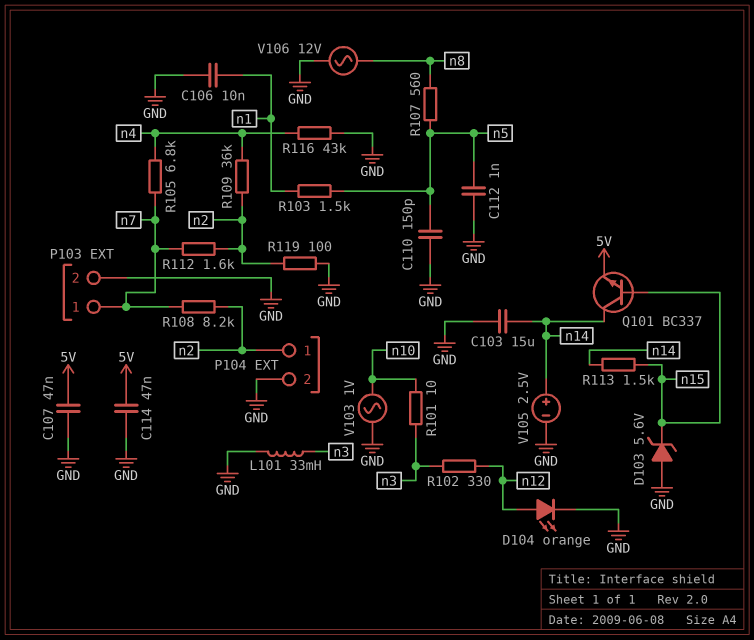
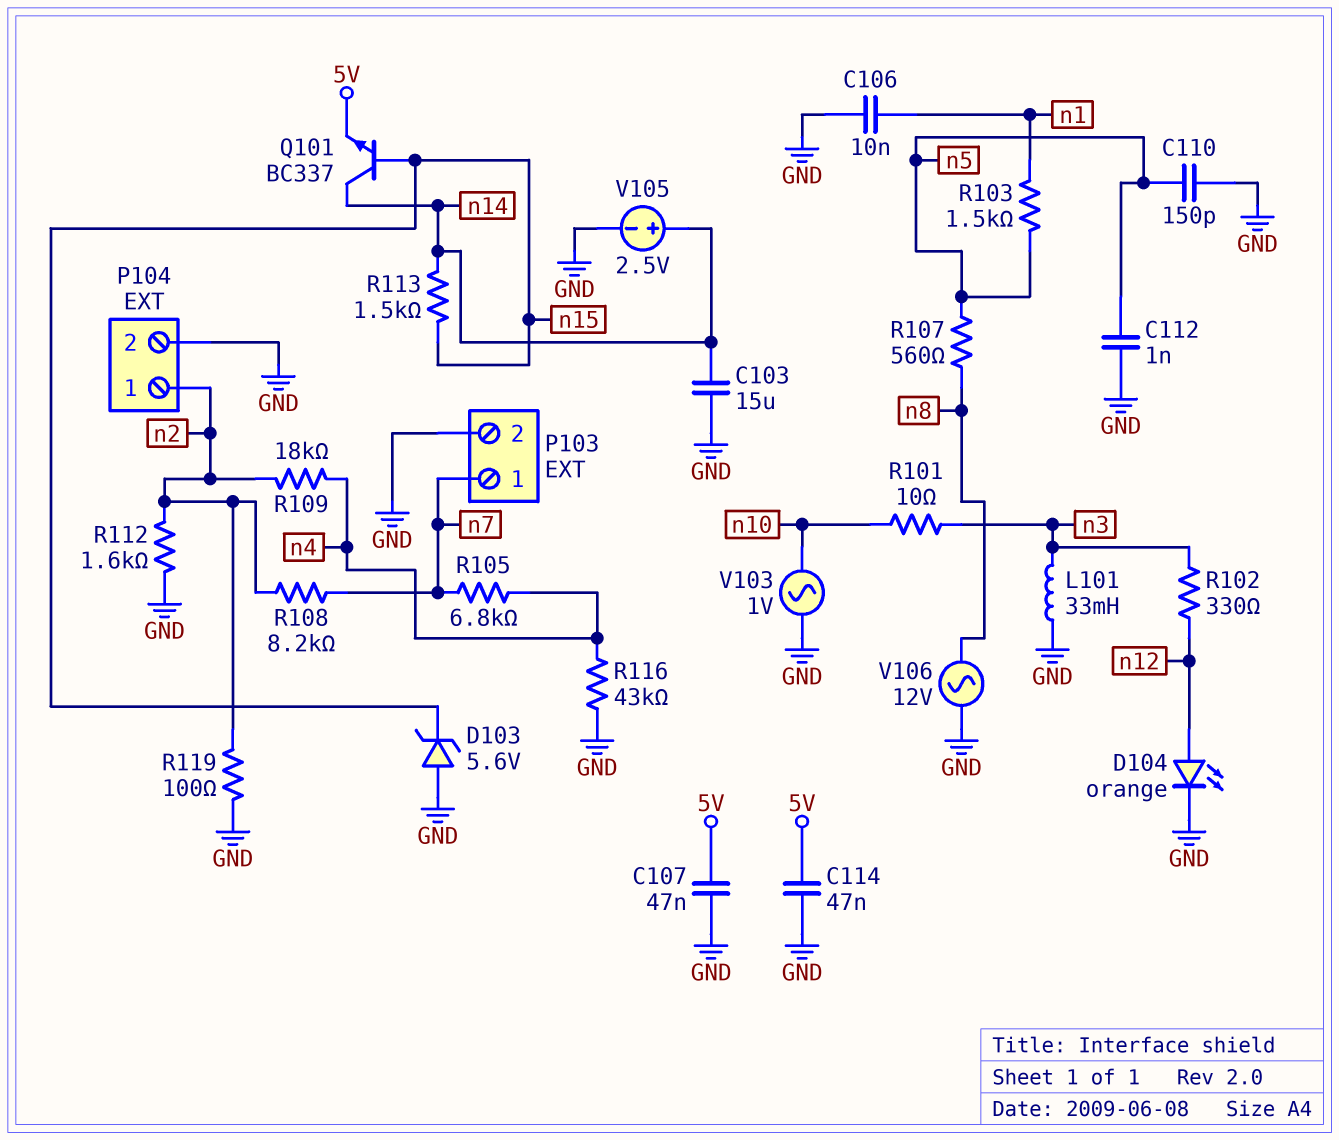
R109: 36k (n2, n4) -> 18k (n2, n4)
R112: 1.6k (n2, n7) -> 1.6k (GND, n2)

